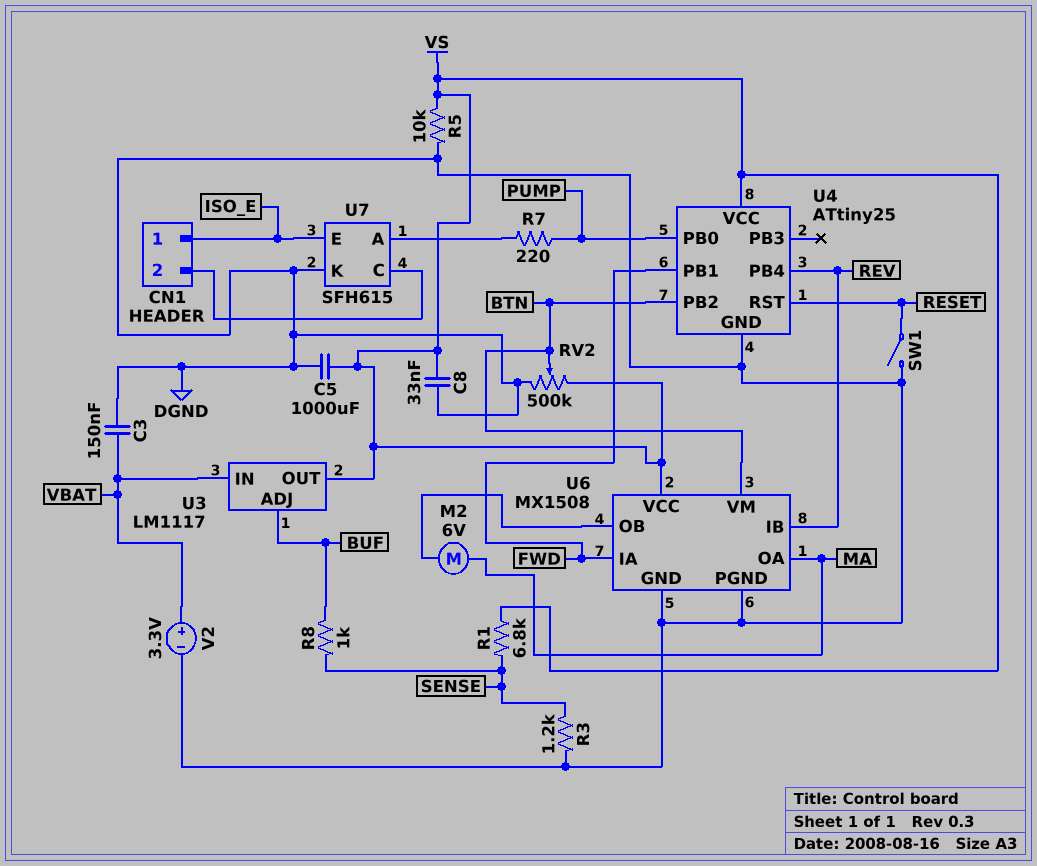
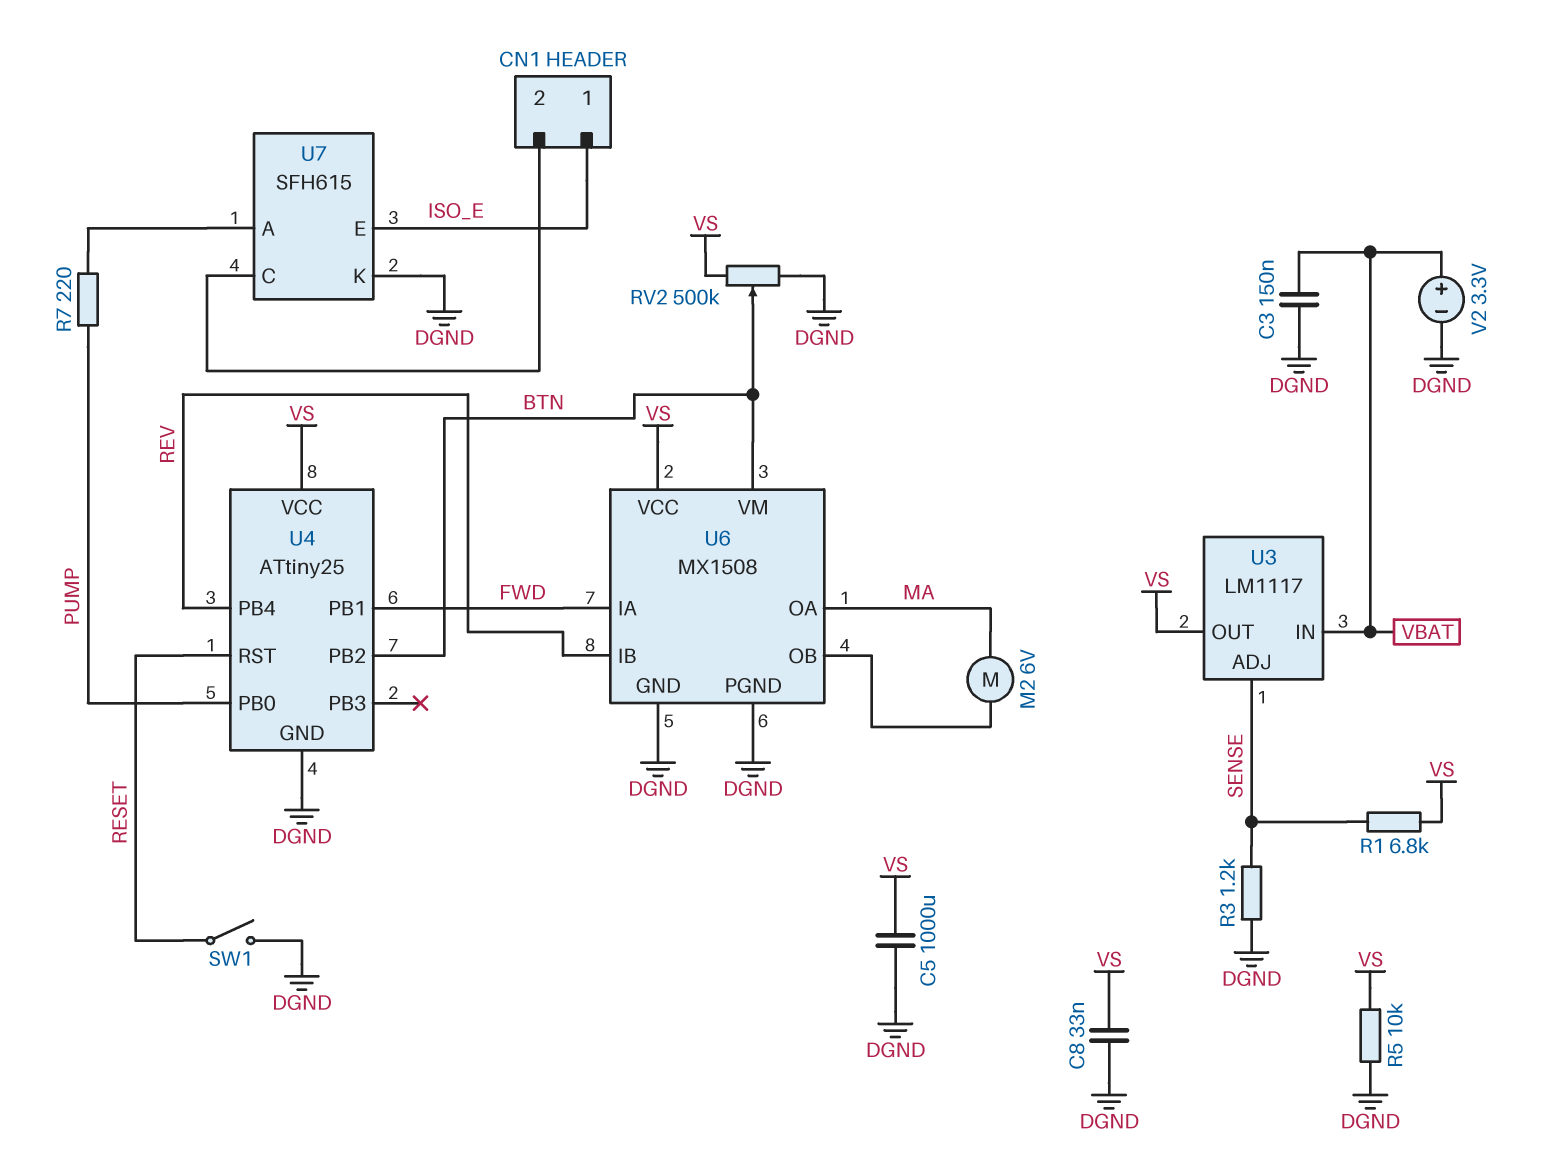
R8: 1k (BUF, SENSE) -> none
U3 pin ADJ: BUF -> SENSE

